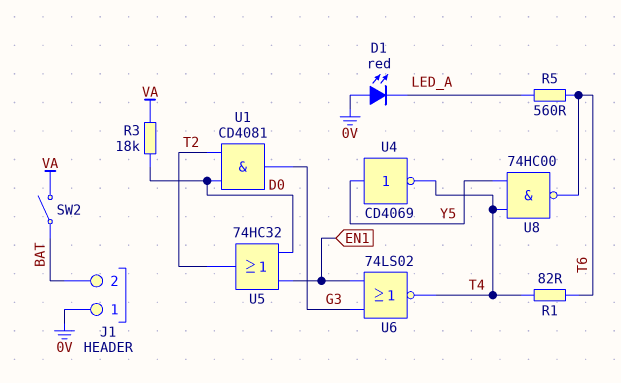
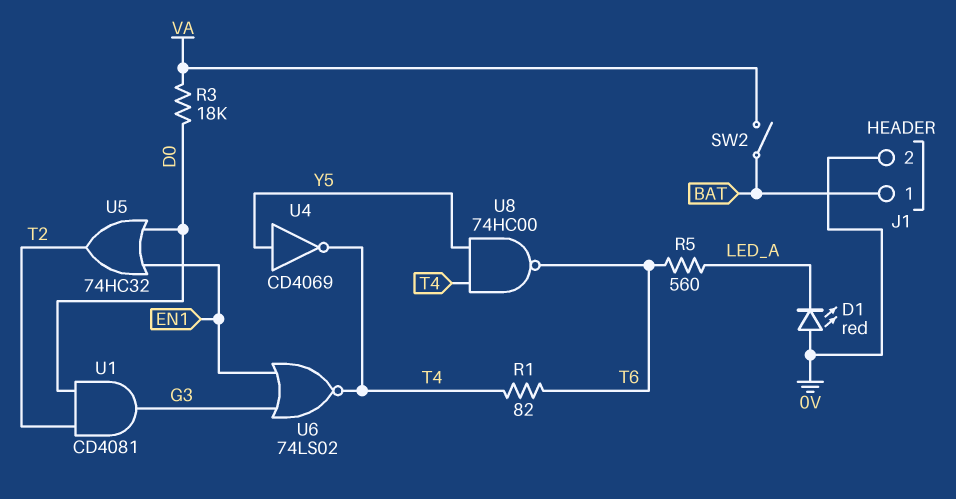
J1 pin 1: 0V -> BAT
J1 pin 2: BAT -> 0V

